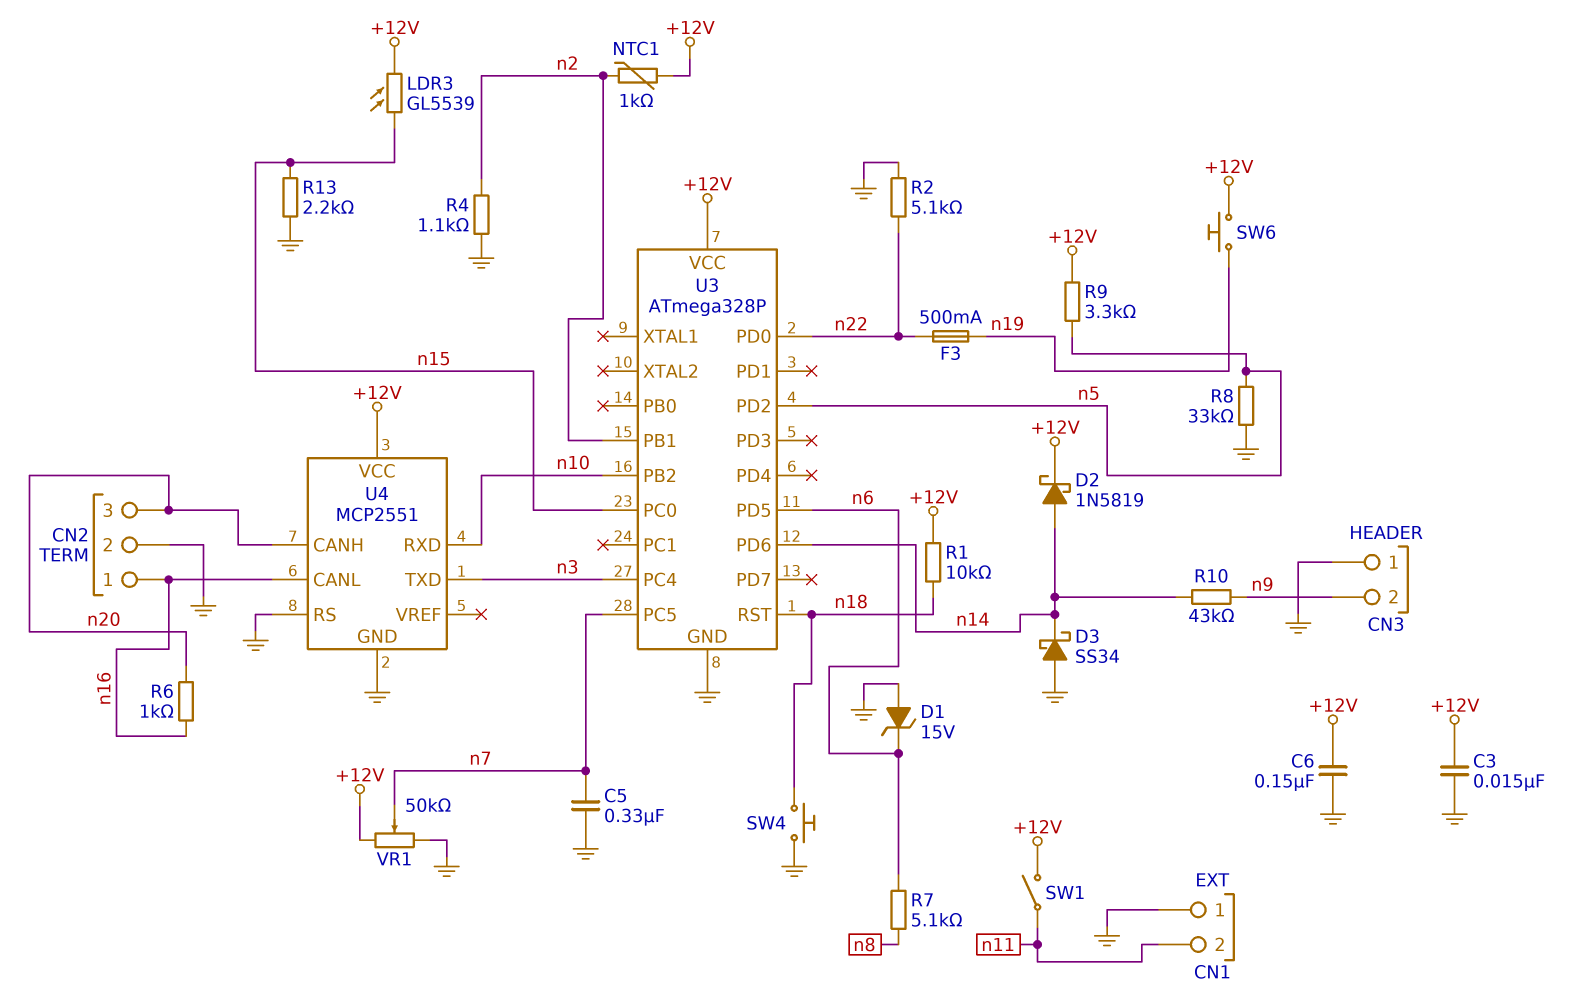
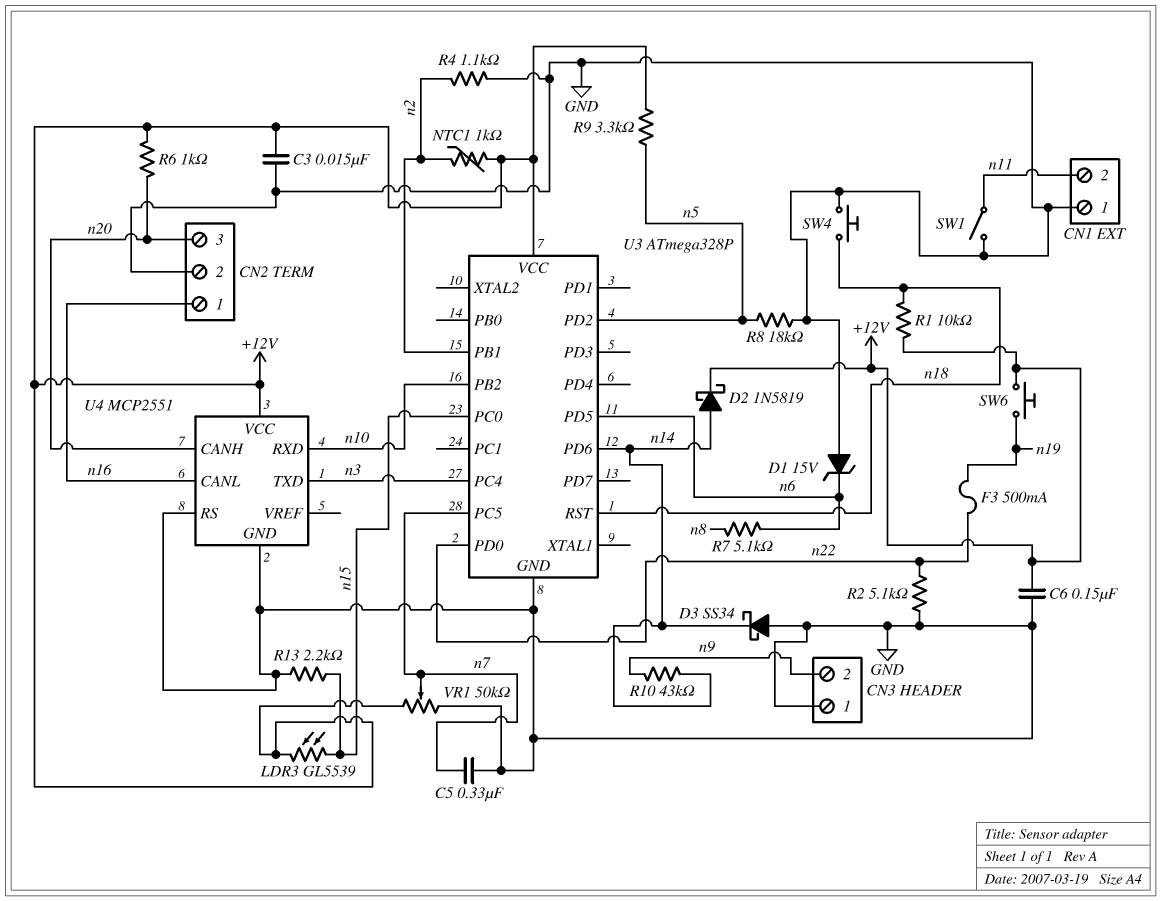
R6: 1k (n16, n20) -> 1k (+12V, n20)
R8: 33k (GND, n5) -> 18k (GND, n5)
SW1: switch (+12V, n11) -> switch (GND, n11)

